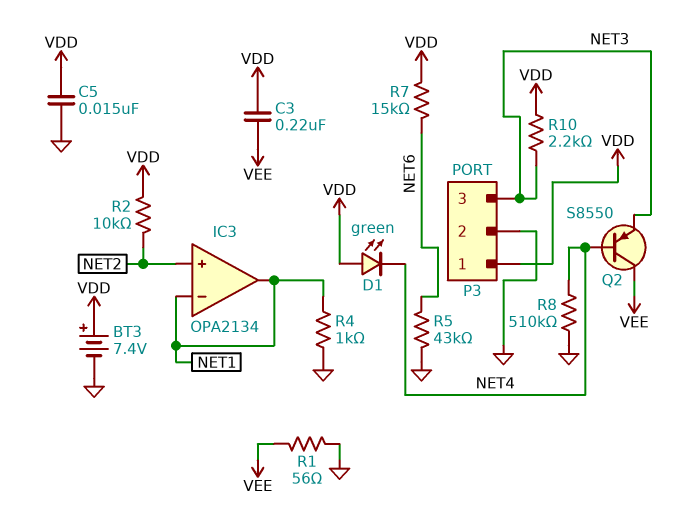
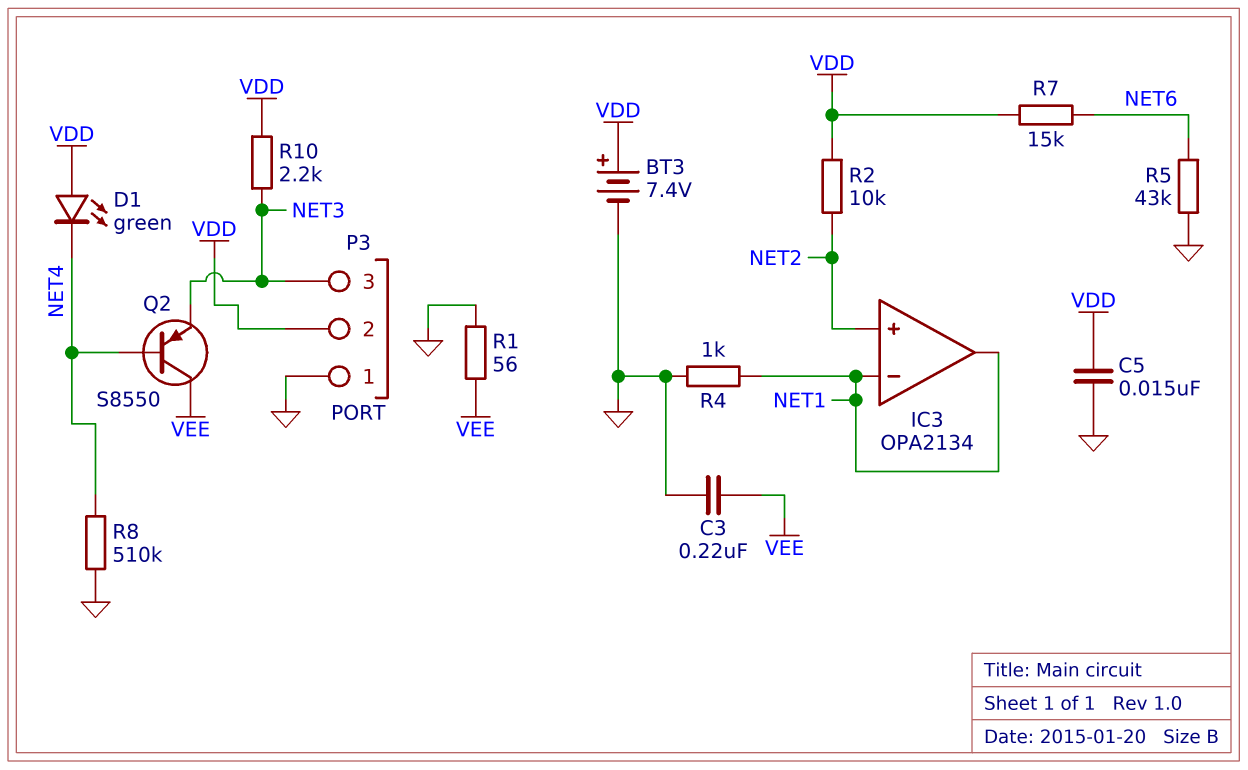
C3: 220nF (VDD, VEE) -> 220nF (GND, VEE)
P3 pin 1: VDD -> GND
P3 pin 2: GND -> VDD

